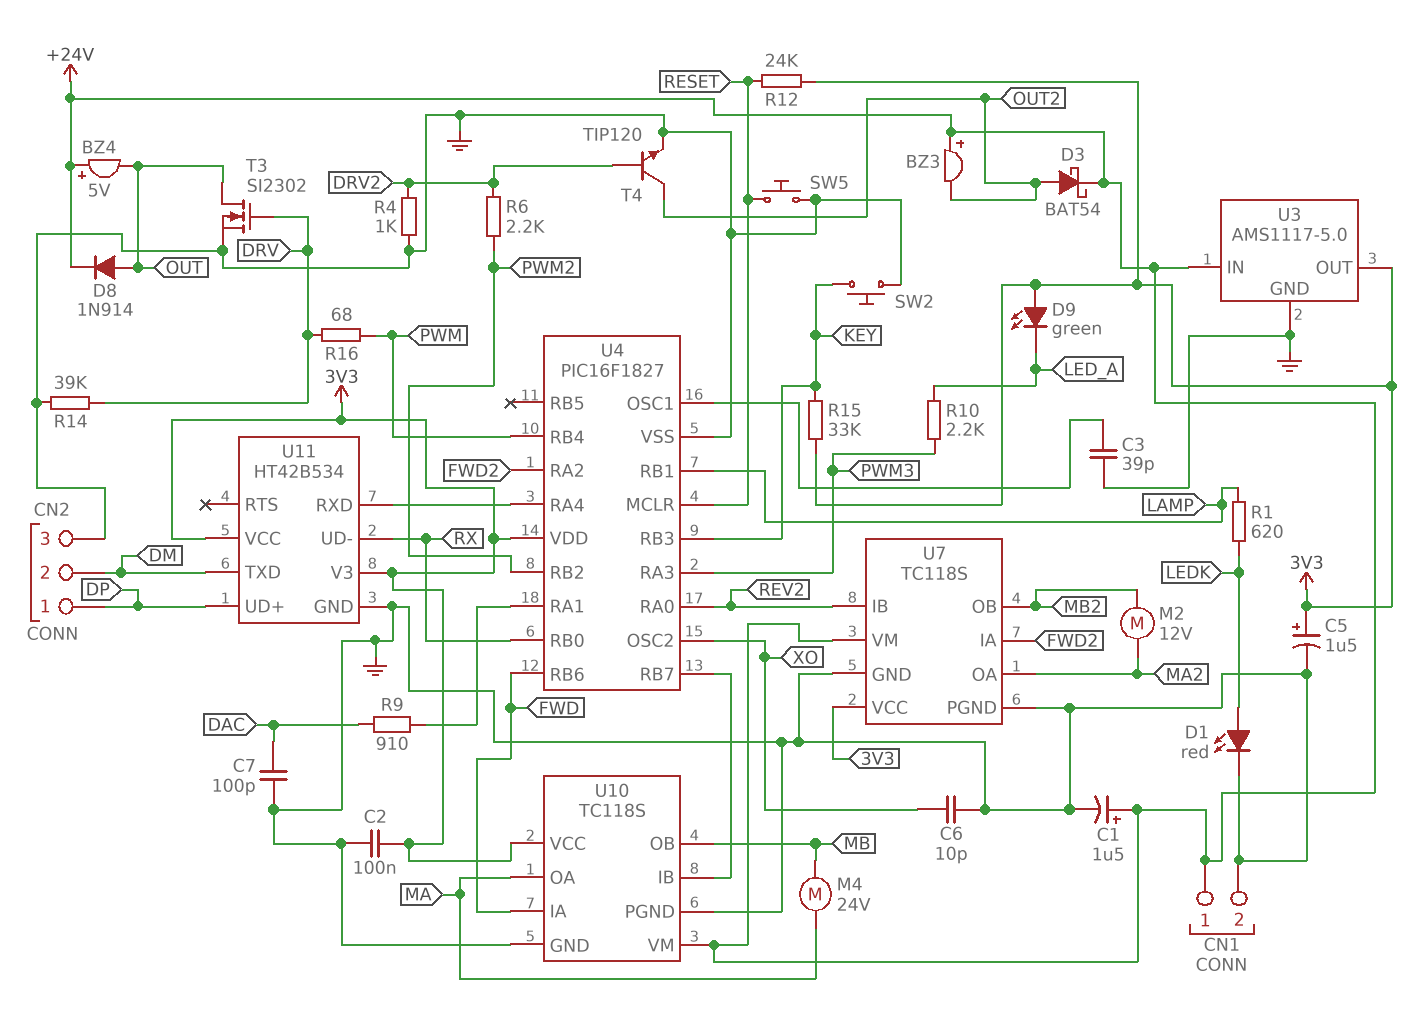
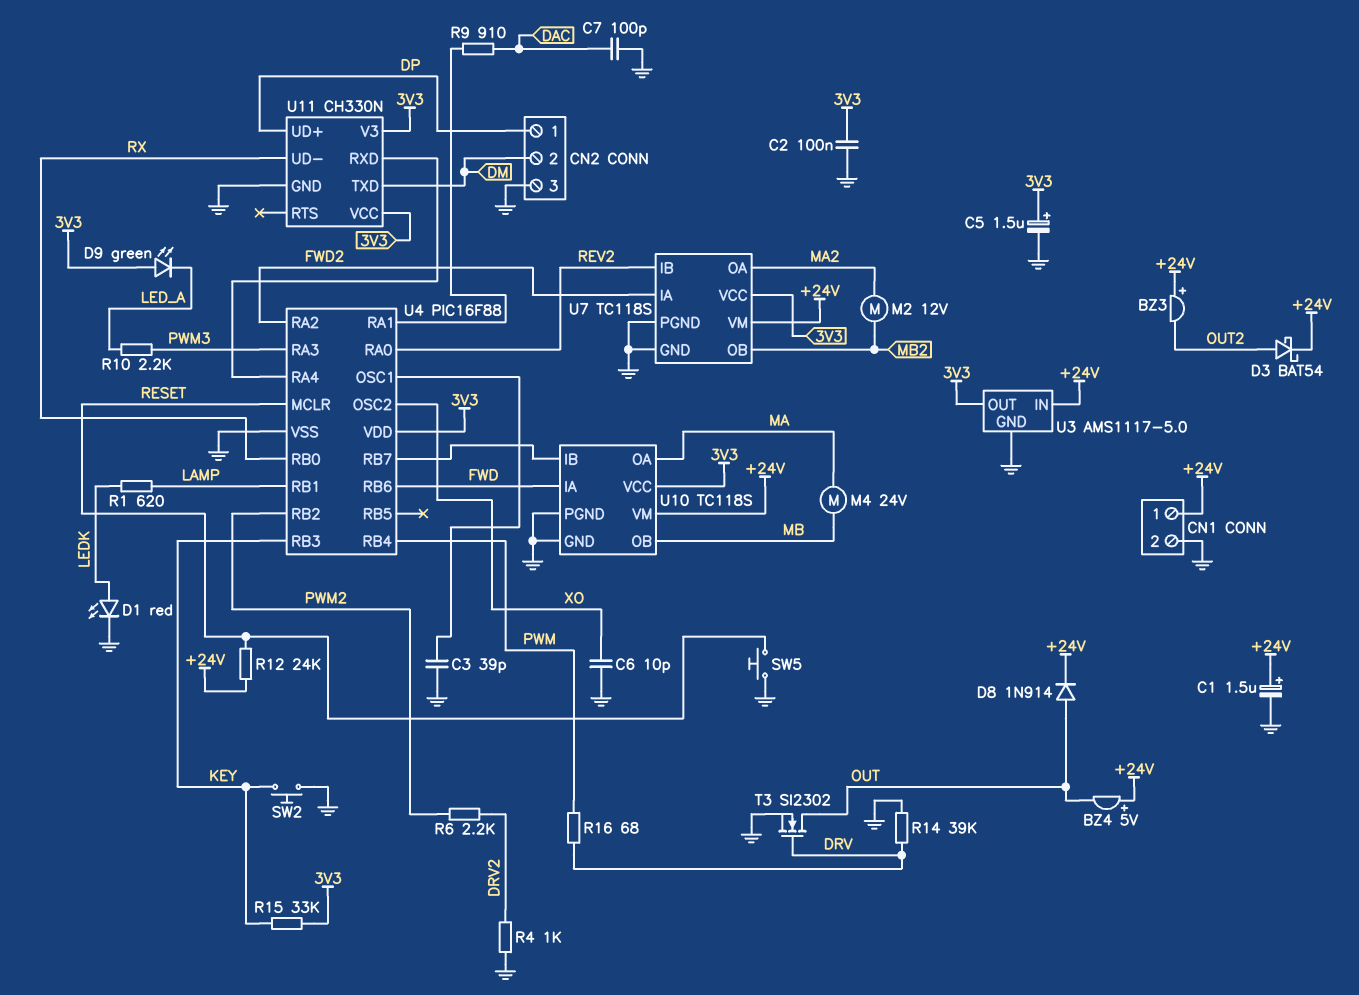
R12: 24k (3V3, RESET) -> 24k (+24V, RESET)
T4: NPN TIP120 (B DRV2, C OUT2, E GND) -> none
U4: PIC16F1827 -> PIC16F88
U11: HT42B534 -> CH330N

